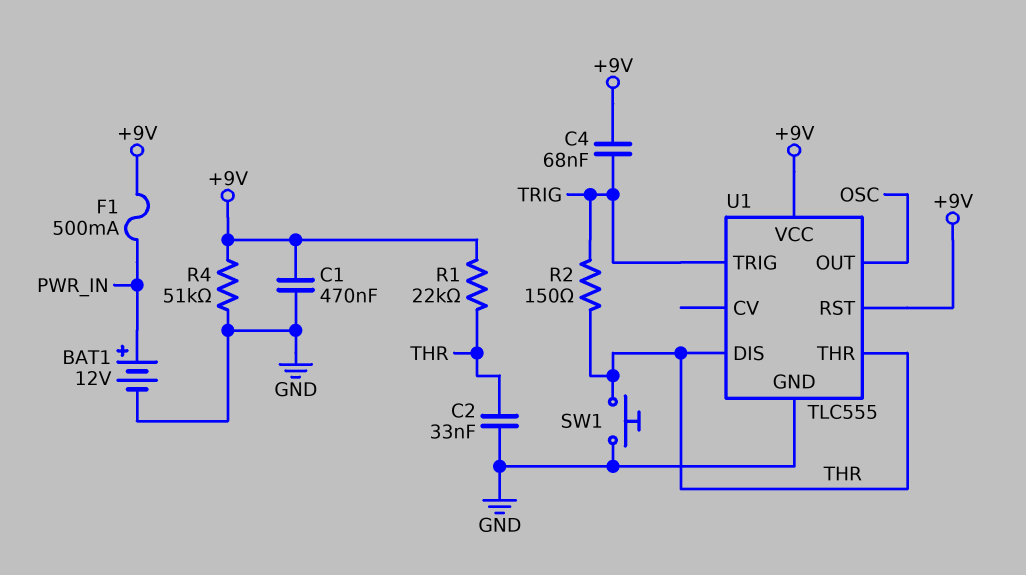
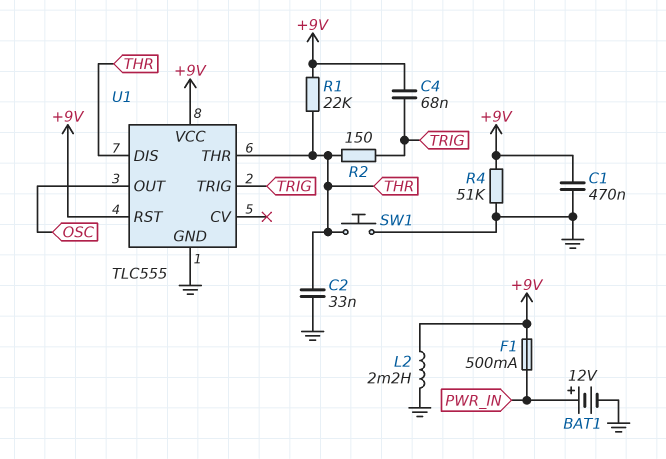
L2: none -> 2.2mH (+9V, GND)

